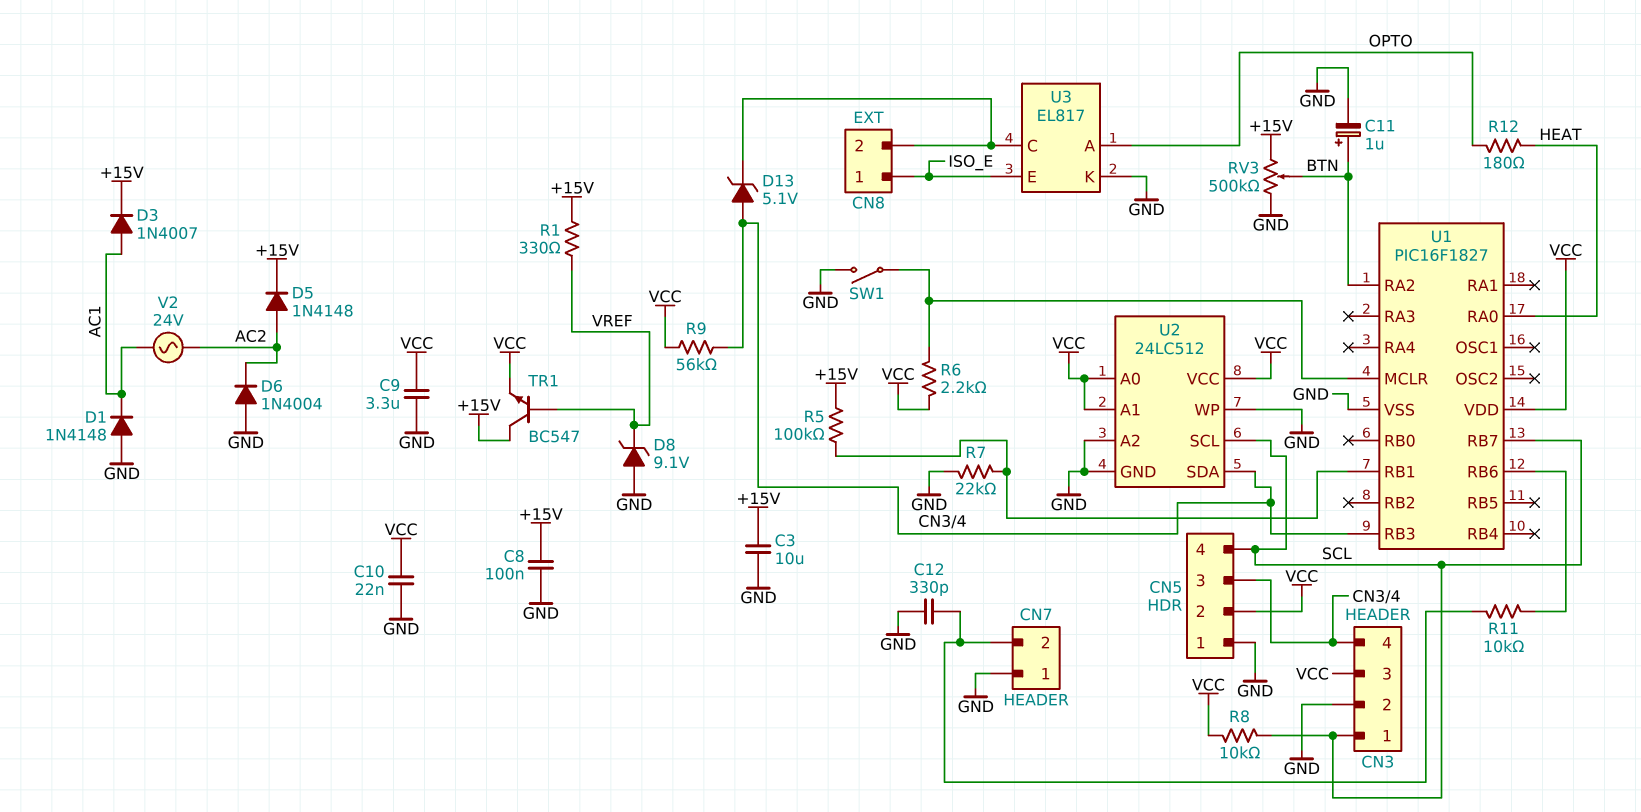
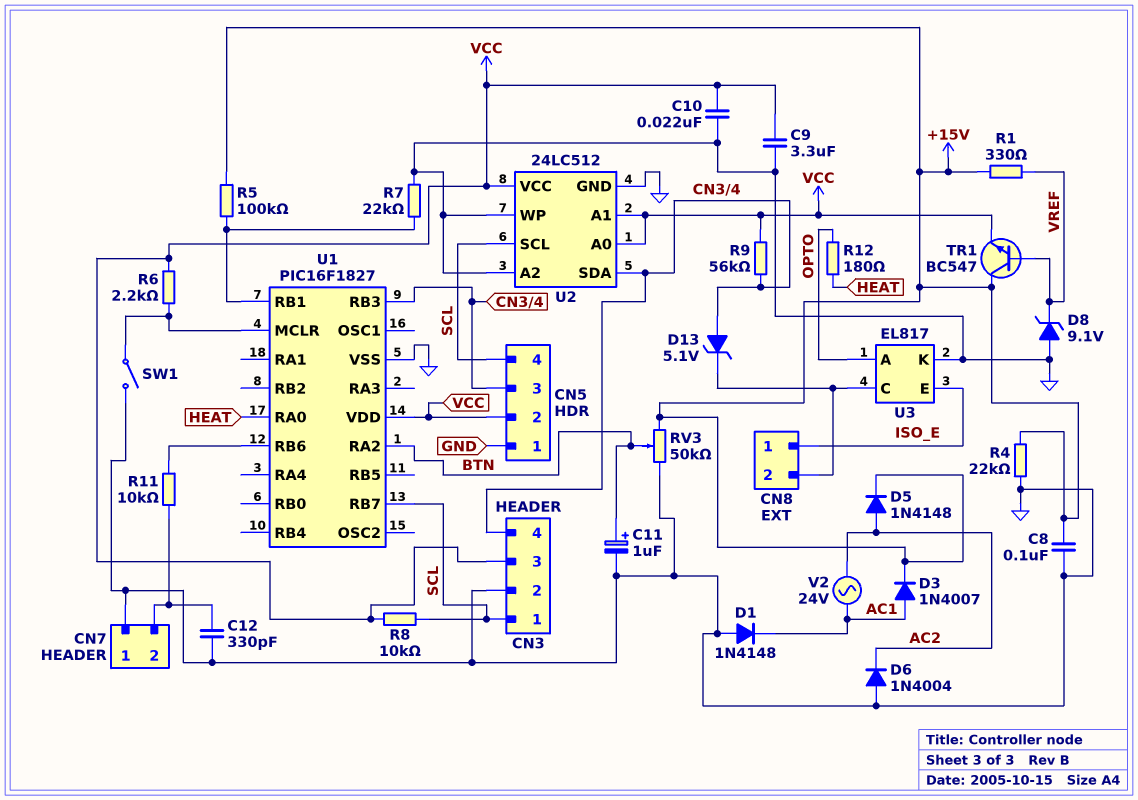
C3: 10uF (+15V, GND) -> none
R4: none -> 22k (+15V, GND)
RV3: 500k (+15V, GND, wiper BTN) -> 50k (+15V, GND, wiper BTN)

